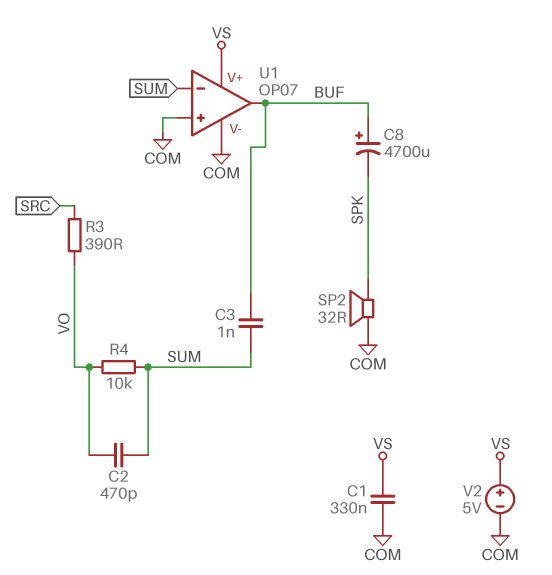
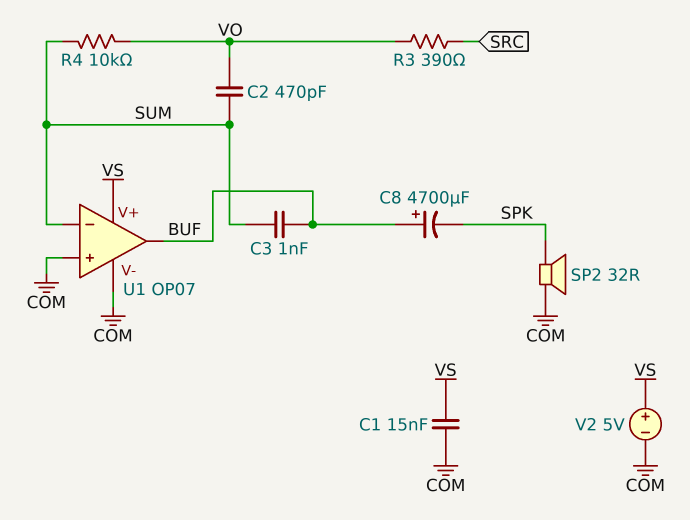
C1: 330nF (COM, VS) -> 15nF (COM, VS)

